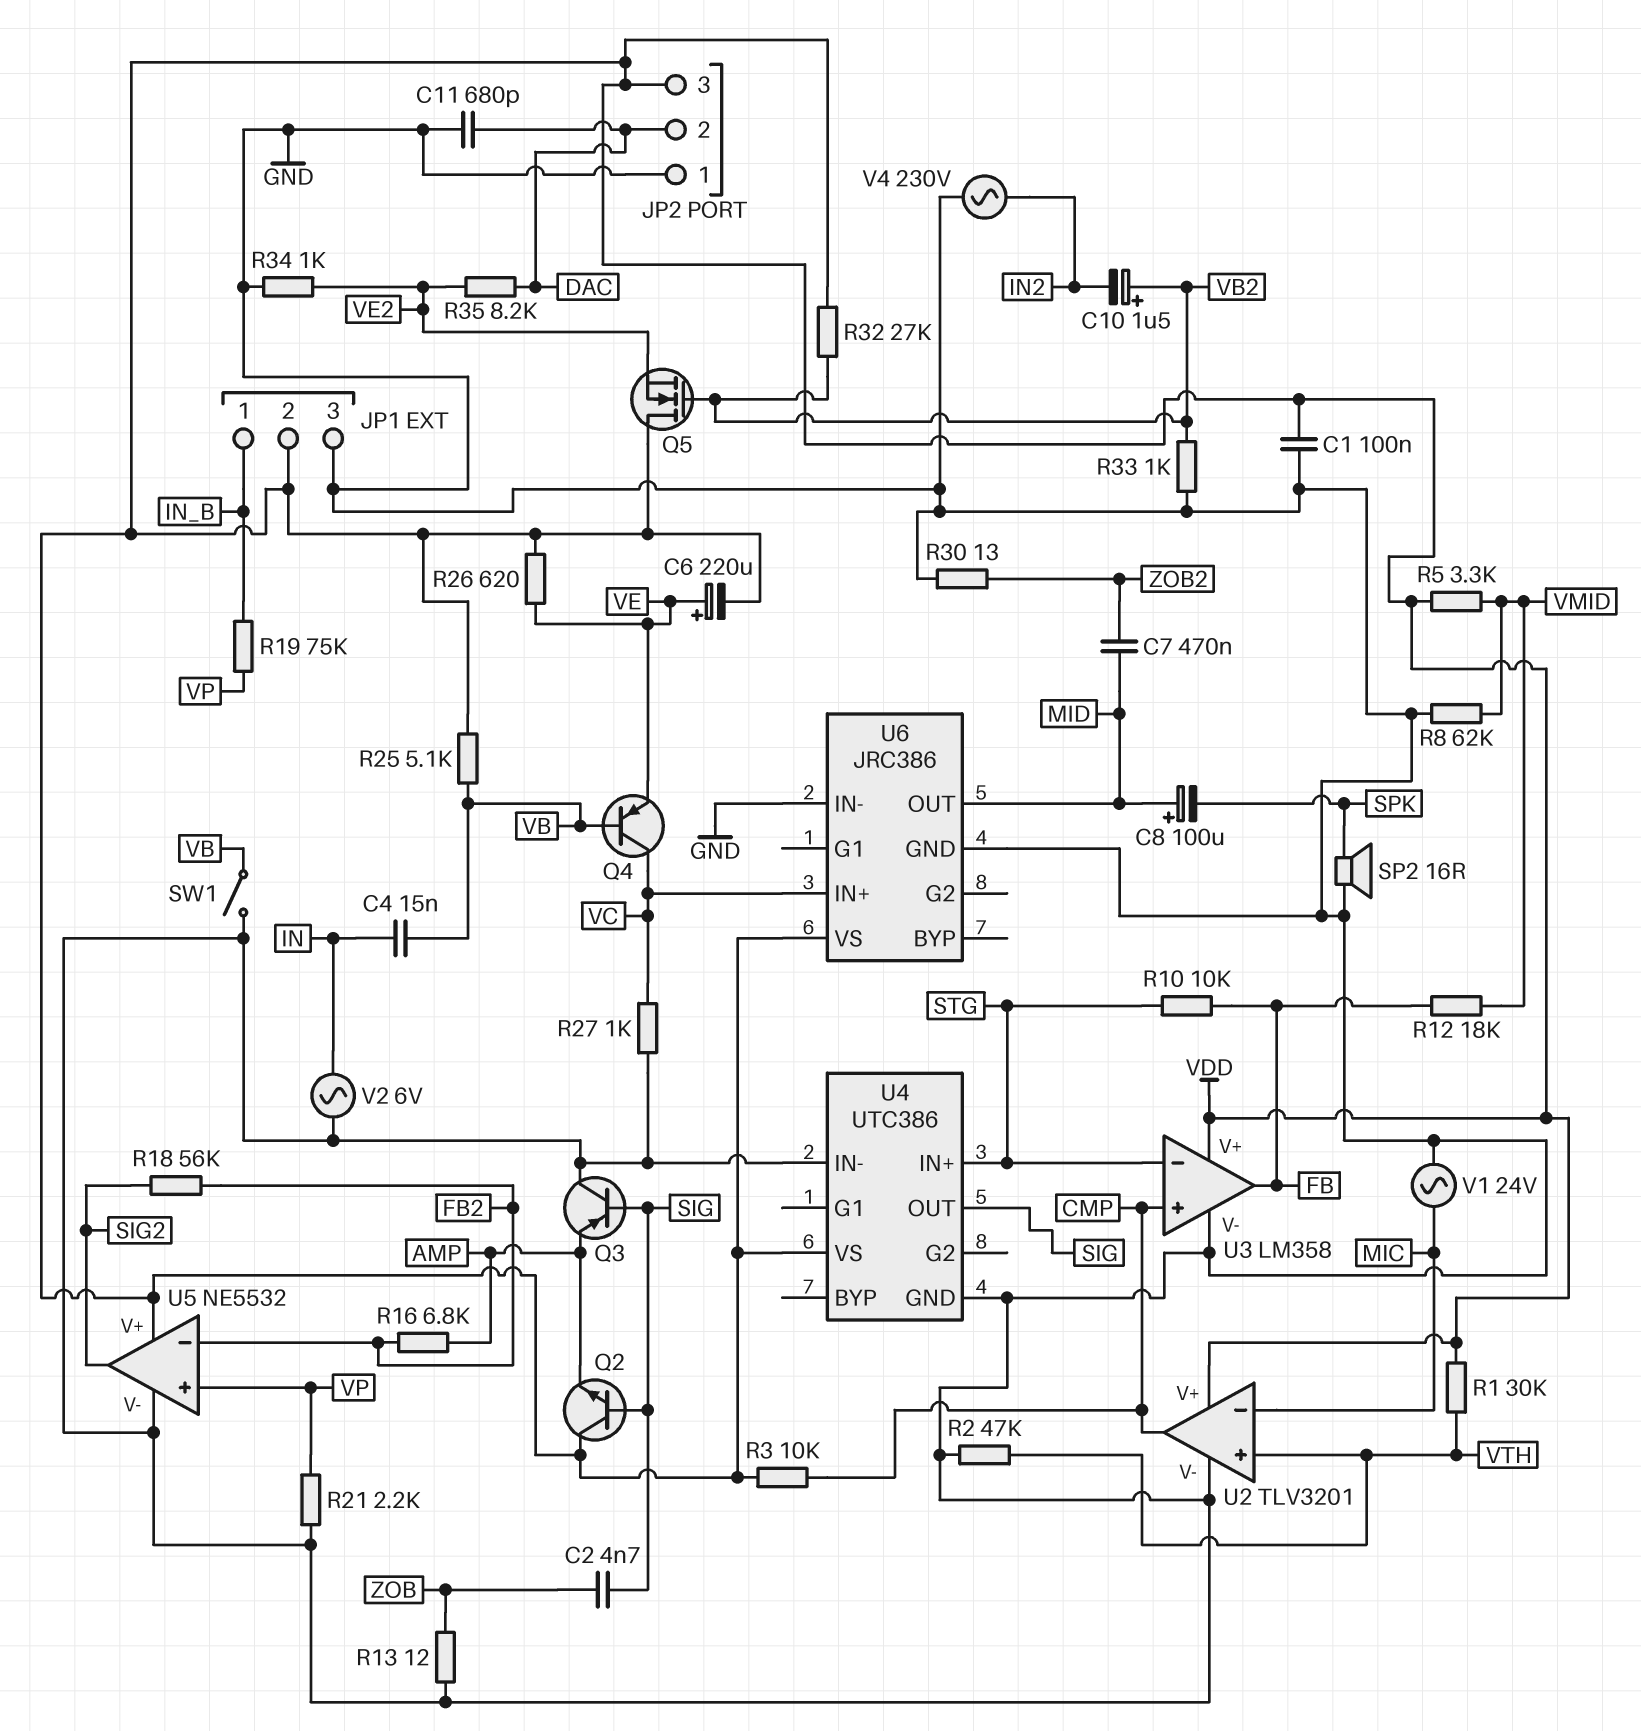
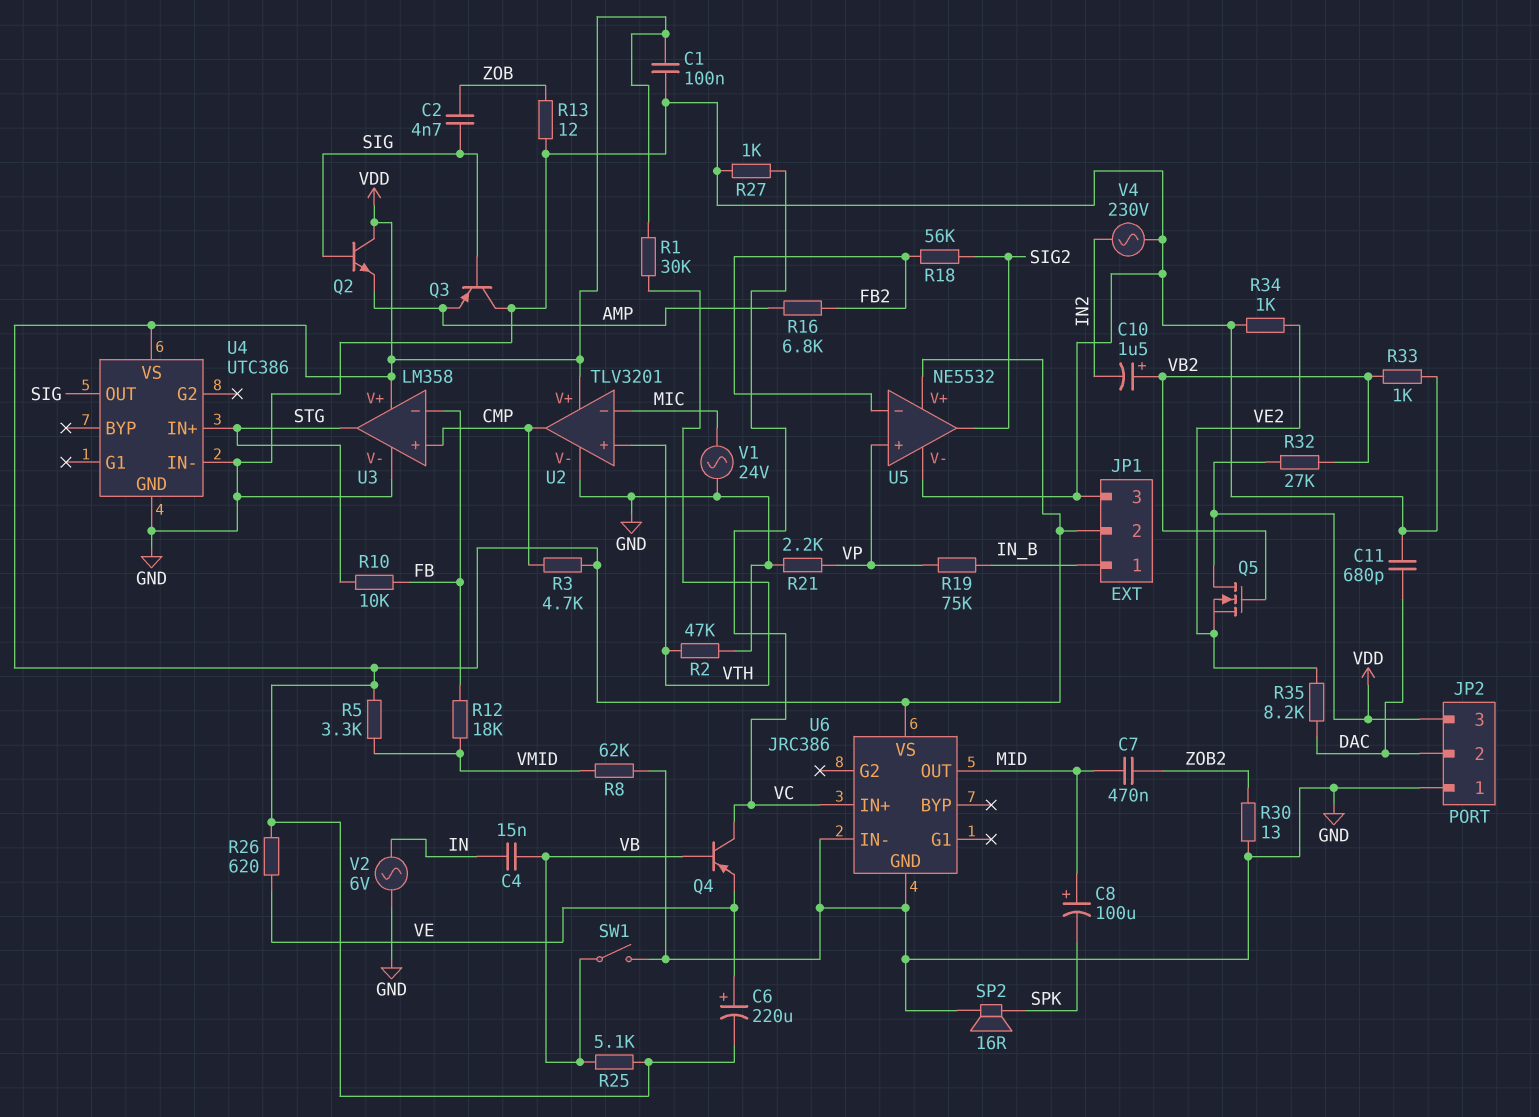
R3: 10k (CMP, VDD) -> 4.7k (CMP, VDD)
U3 pin in-: STG -> FB
U3 pin out: FB -> STG

